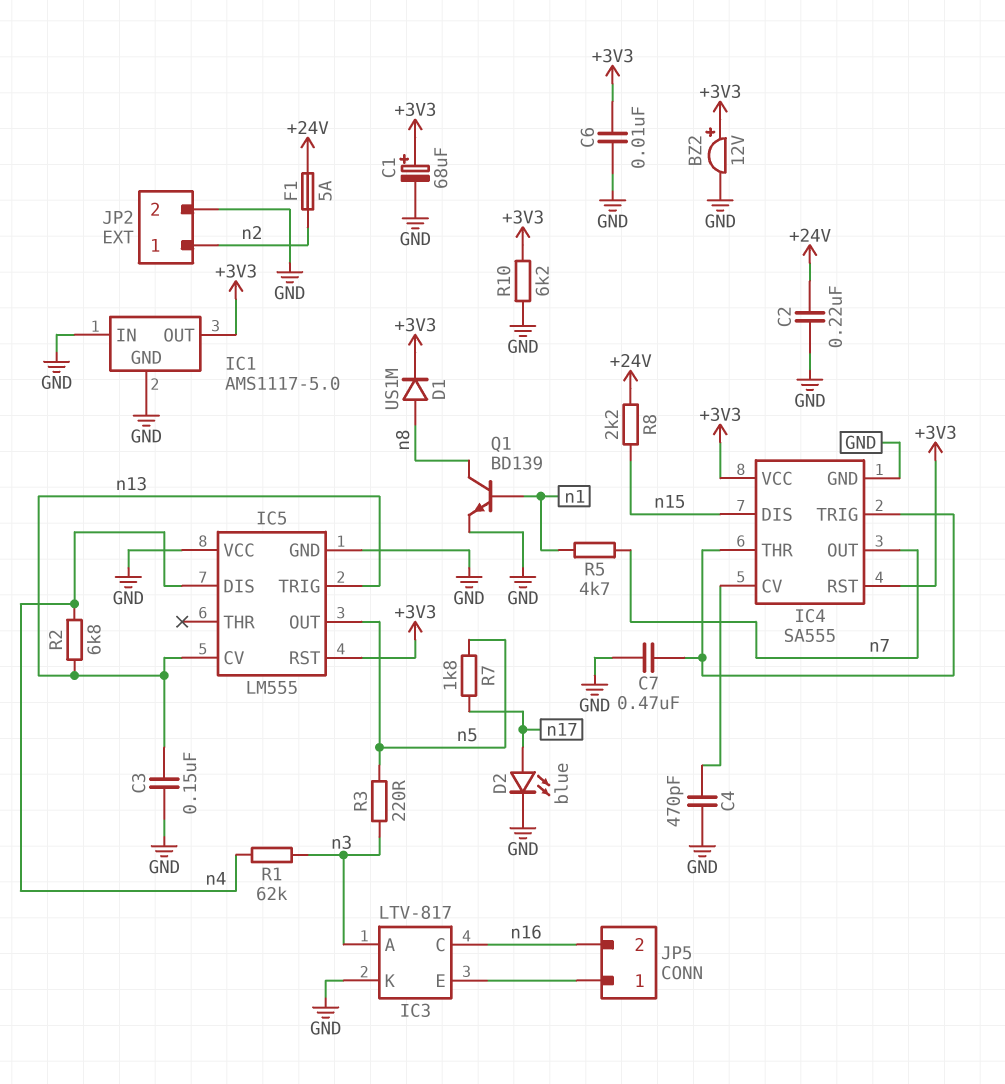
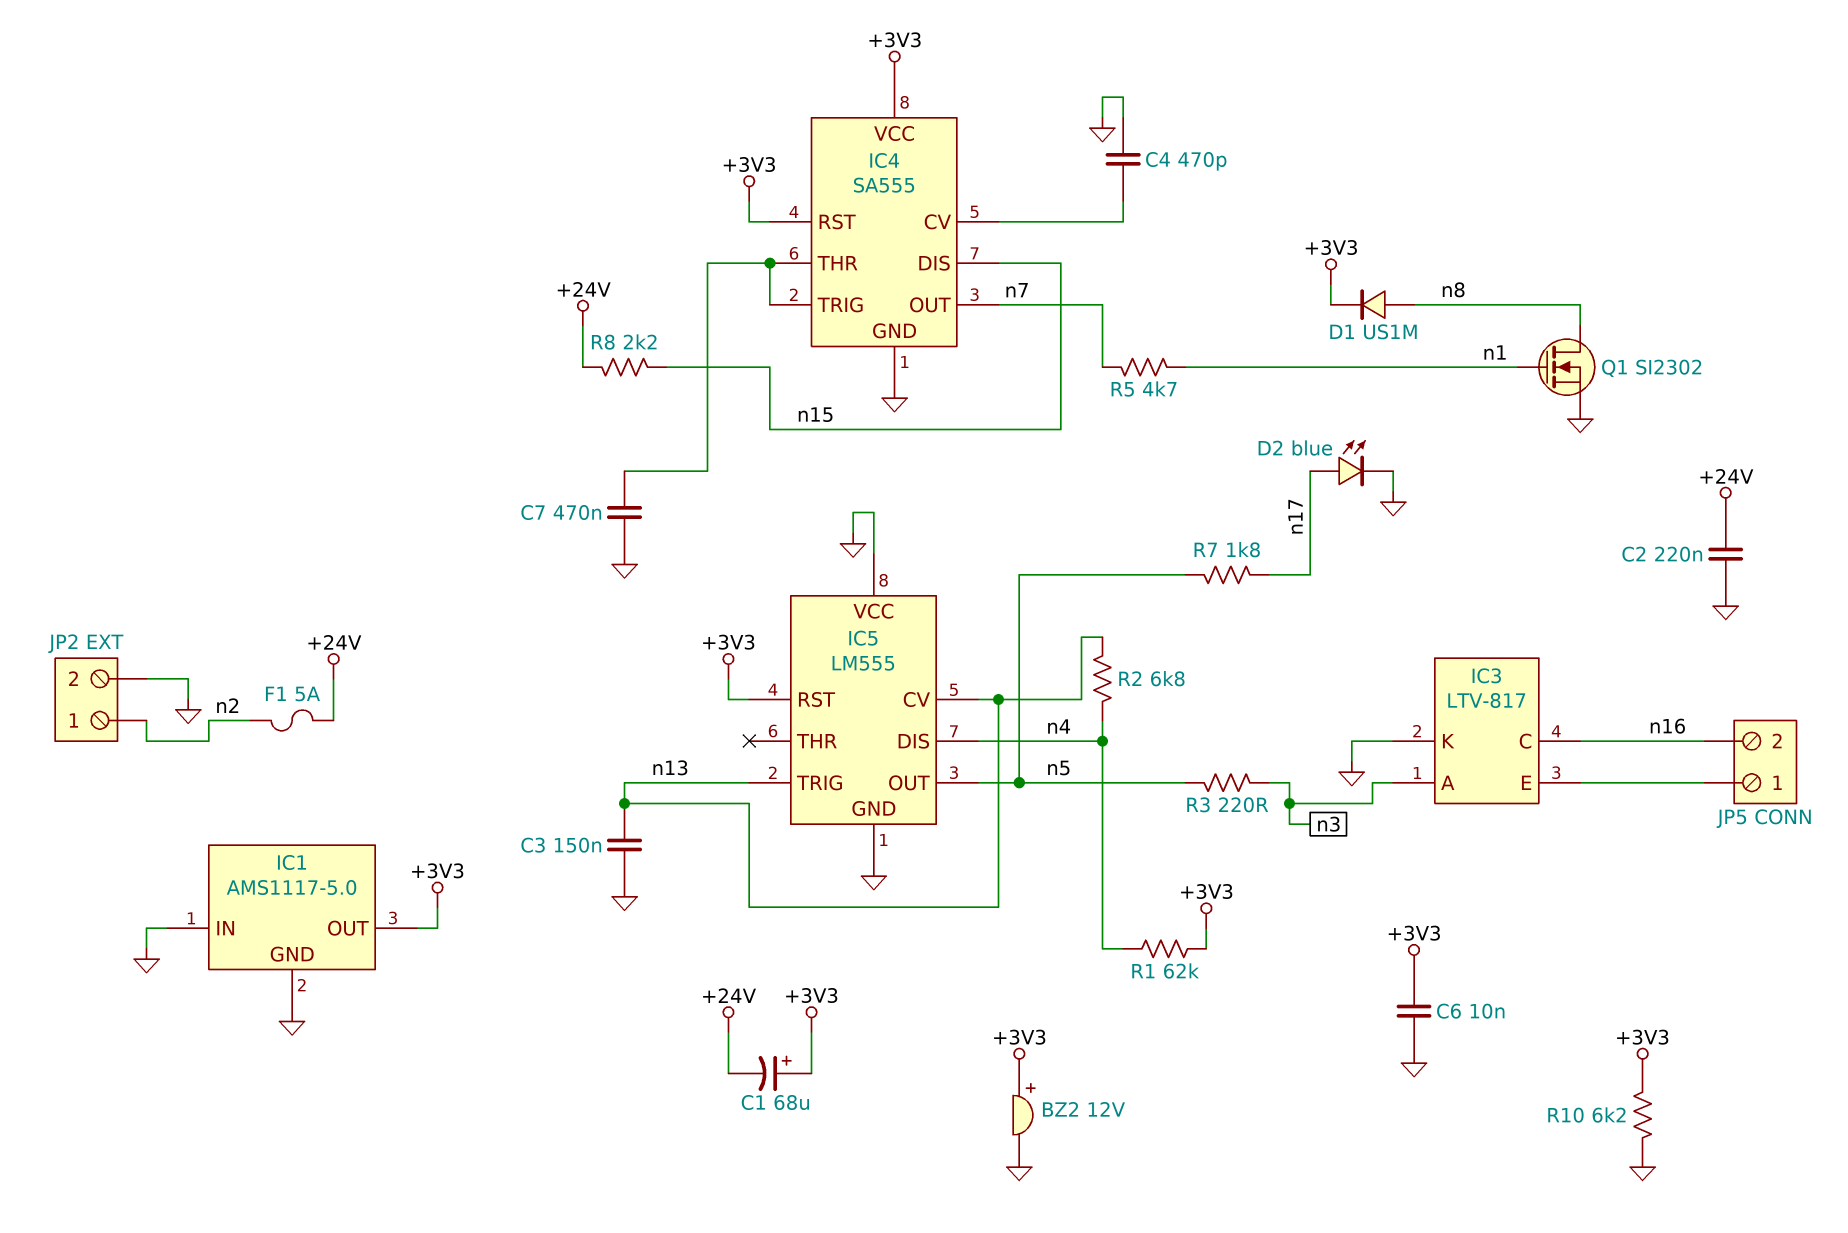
C1: 68uF (plus +3V3, minus GND) -> 68uF (plus +3V3, minus +24V)
Q1: NPN BD139 (B n1, C n8, E GND) -> NMOS SI2302 (G n1, D n8, S GND)
R1: 62k (n3, n4) -> 62k (+3V3, n4)

